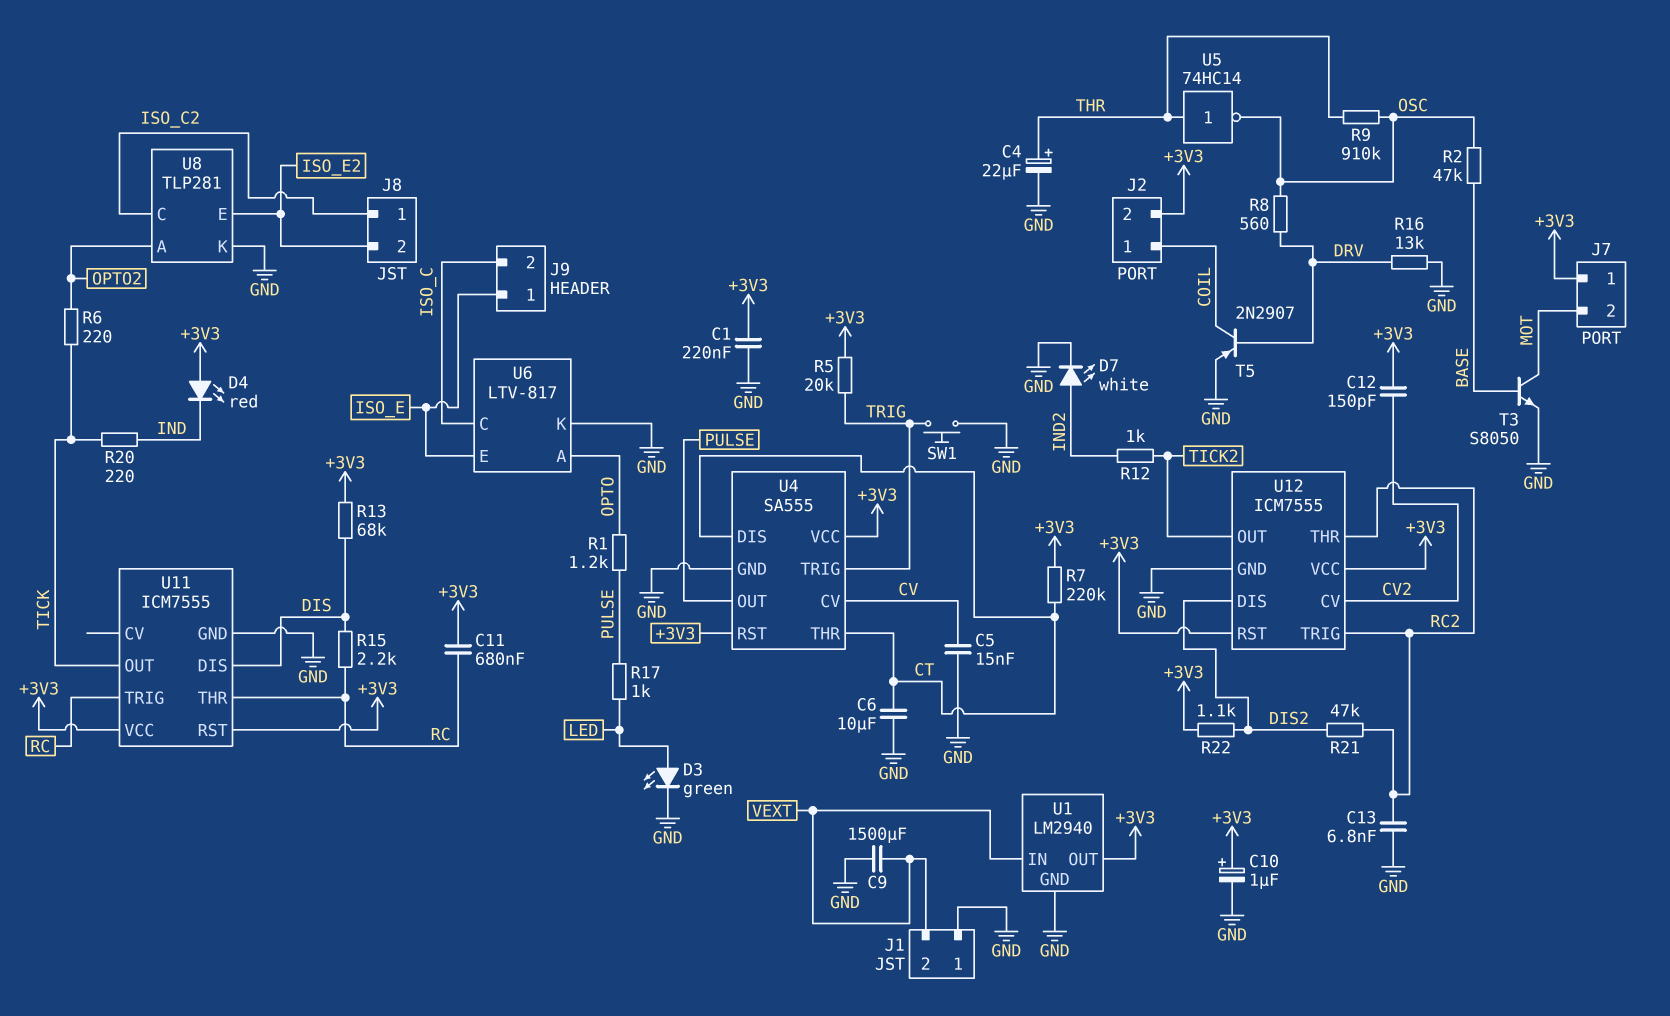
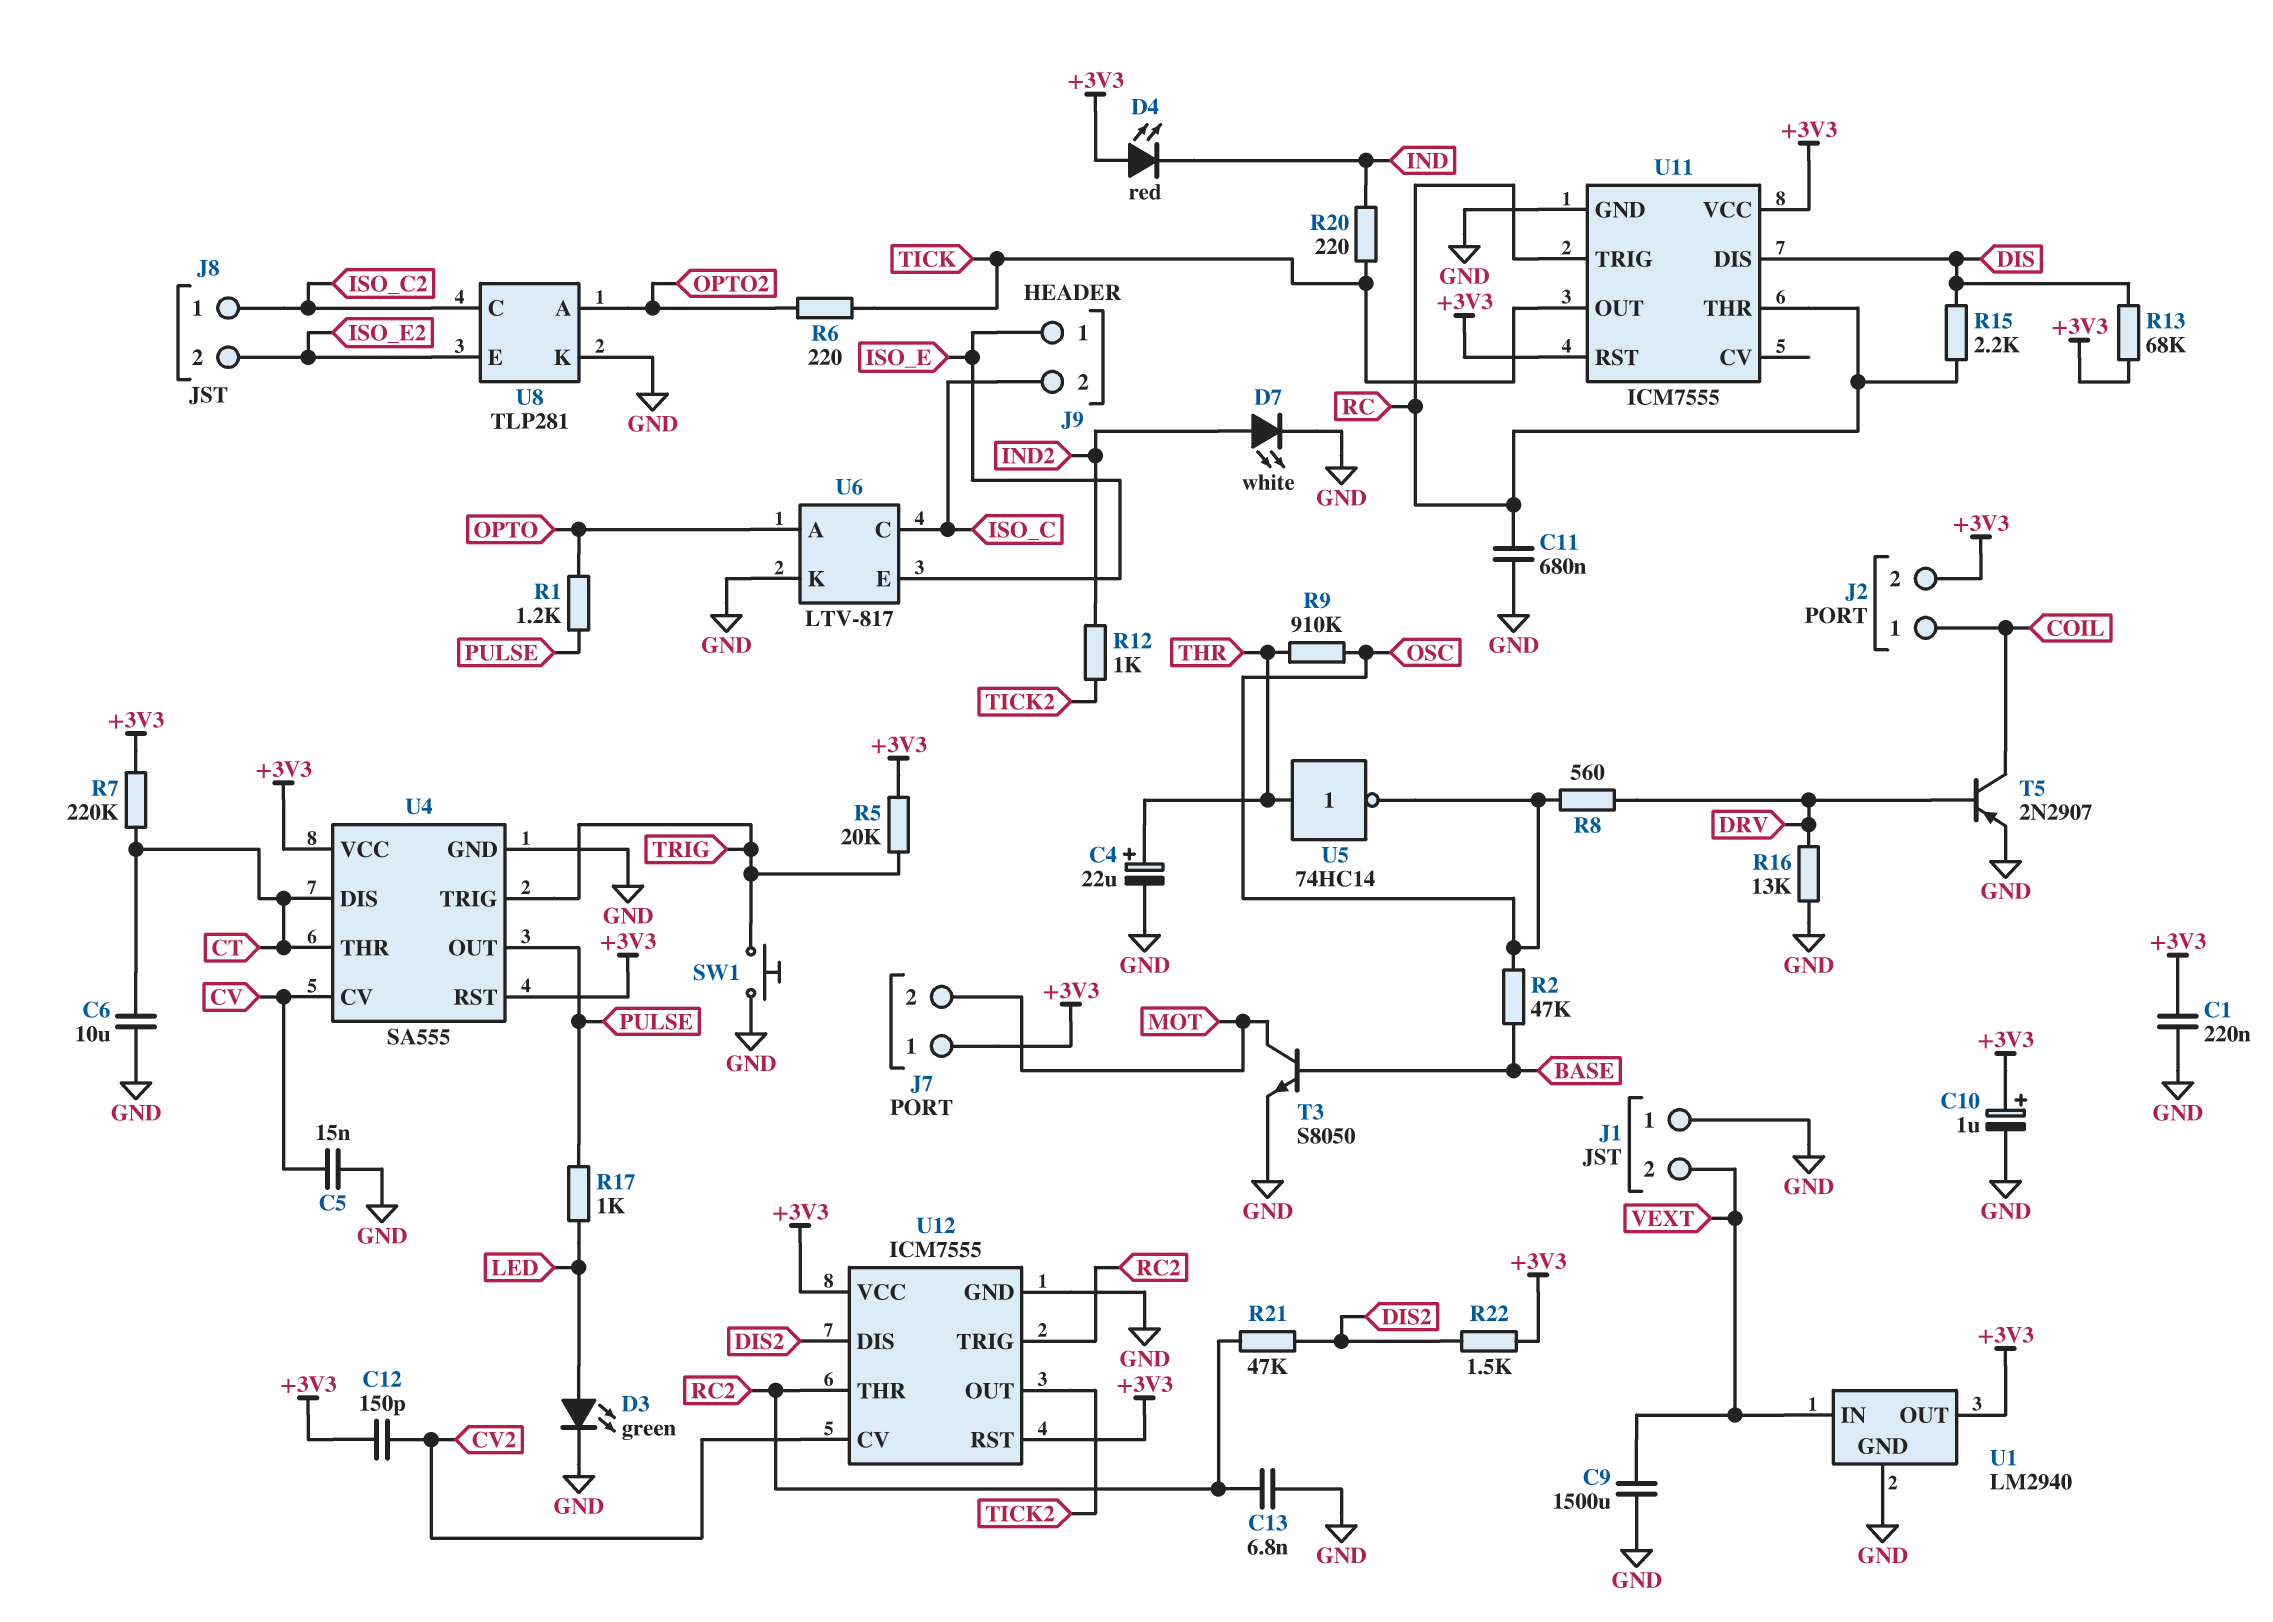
C11: 680nF (+3V3, RC) -> 680nF (GND, RC)
R22: 1.1k (+3V3, DIS2) -> 1.5k (+3V3, DIS2)

